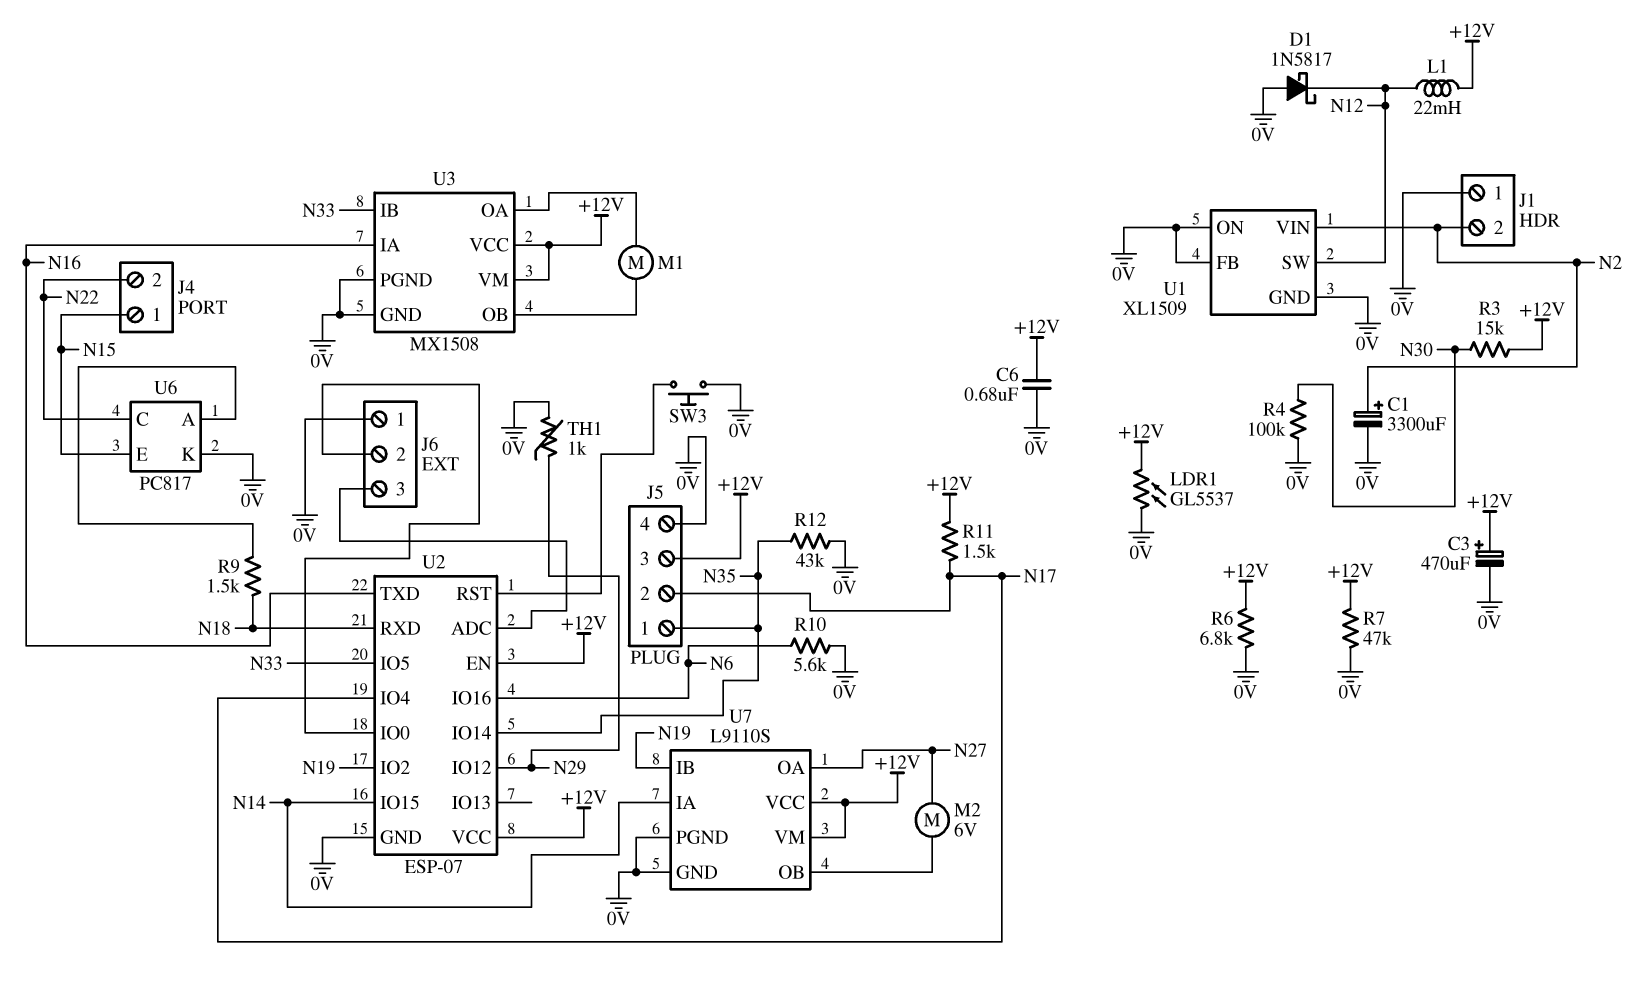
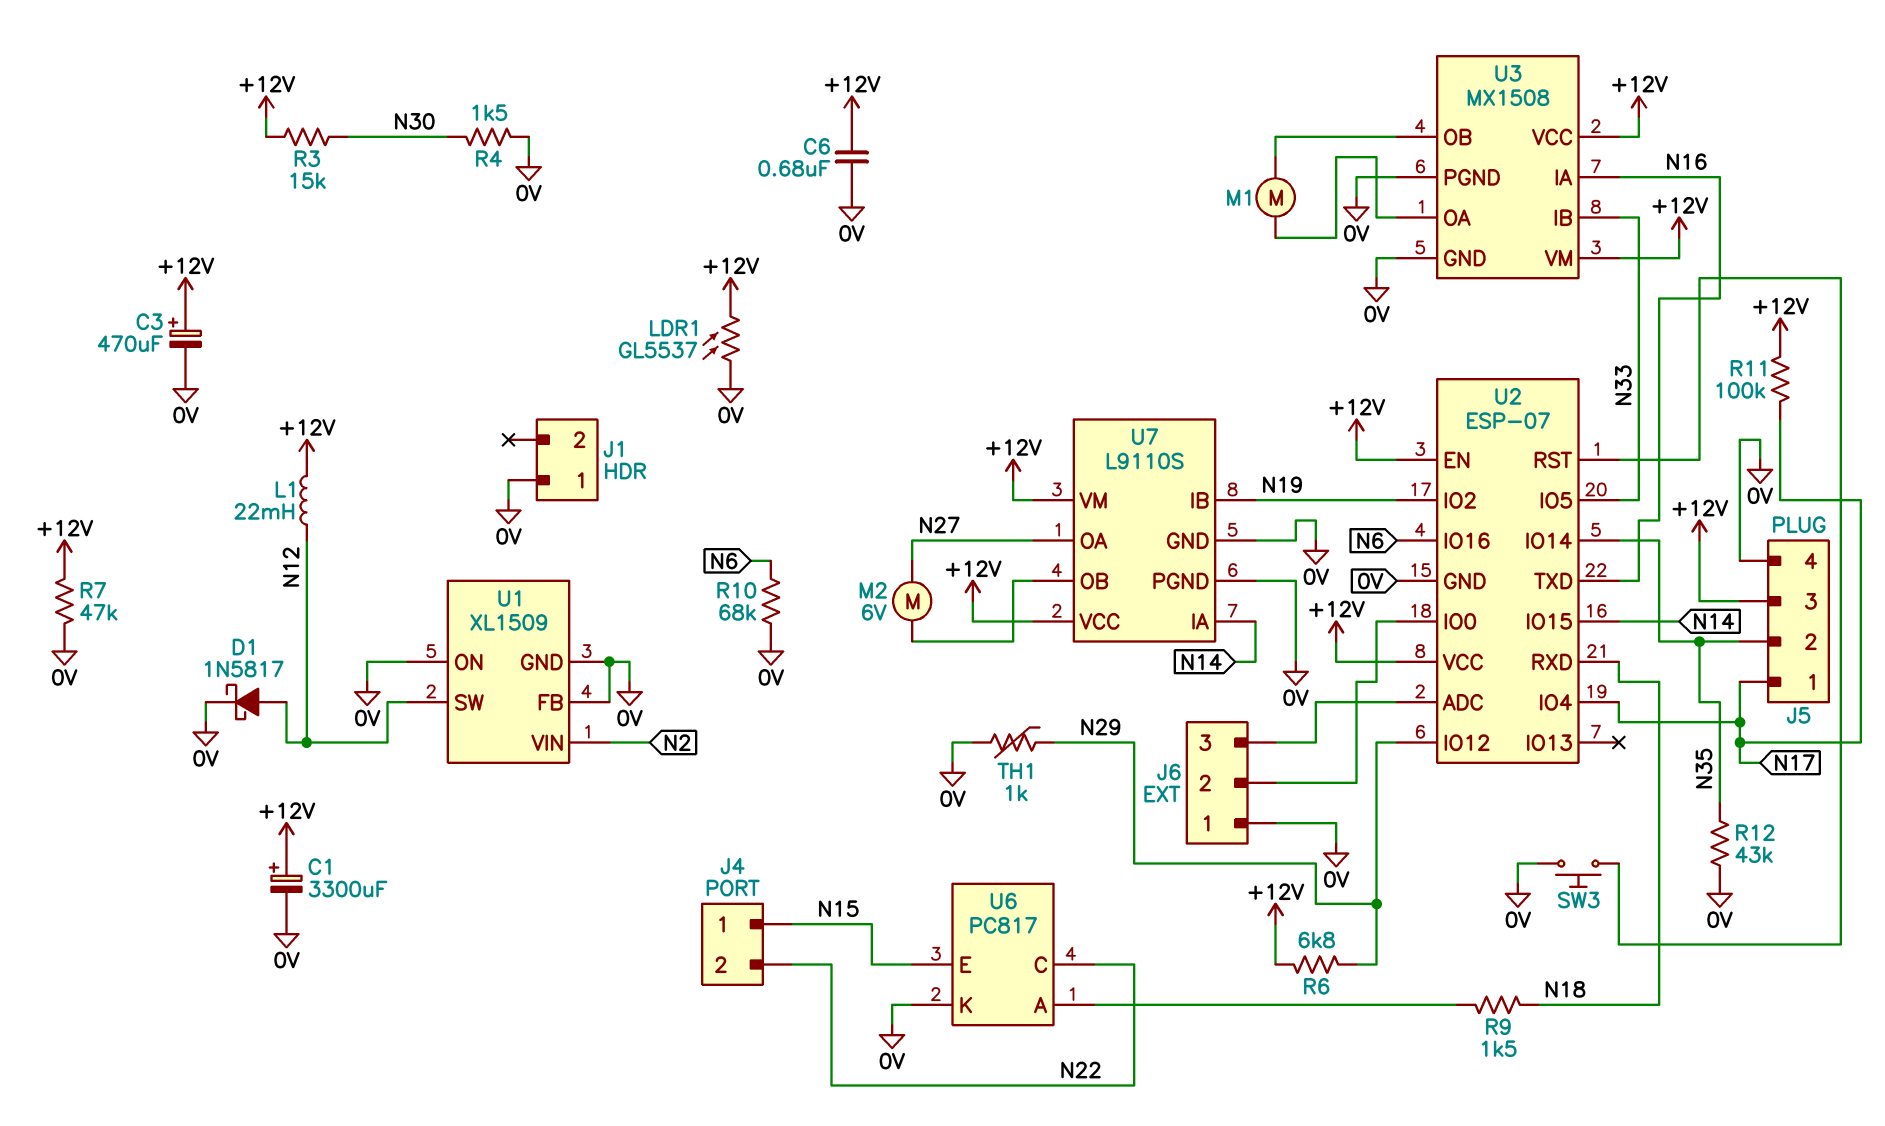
C1: 3300uF (plus N2, minus 0V) -> 3300uF (plus +12V, minus 0V)
D1: schottky 1N5817 (A 0V, K N12) -> schottky 1N5817 (A N12, K 0V)
J1 pin 2: N2 -> none
J5 pin 1: N35 -> N17
J5 pin 2: N17 -> N35
R4: 100k (0V, N30) -> 1.5k (0V, N30)
R6: 6.8k (+12V, 0V) -> 6.8k (+12V, N29)
R10: 5.6k (0V, N6) -> 68k (0V, N6)
R11: 1.5k (+12V, N17) -> 100k (+12V, N17)

